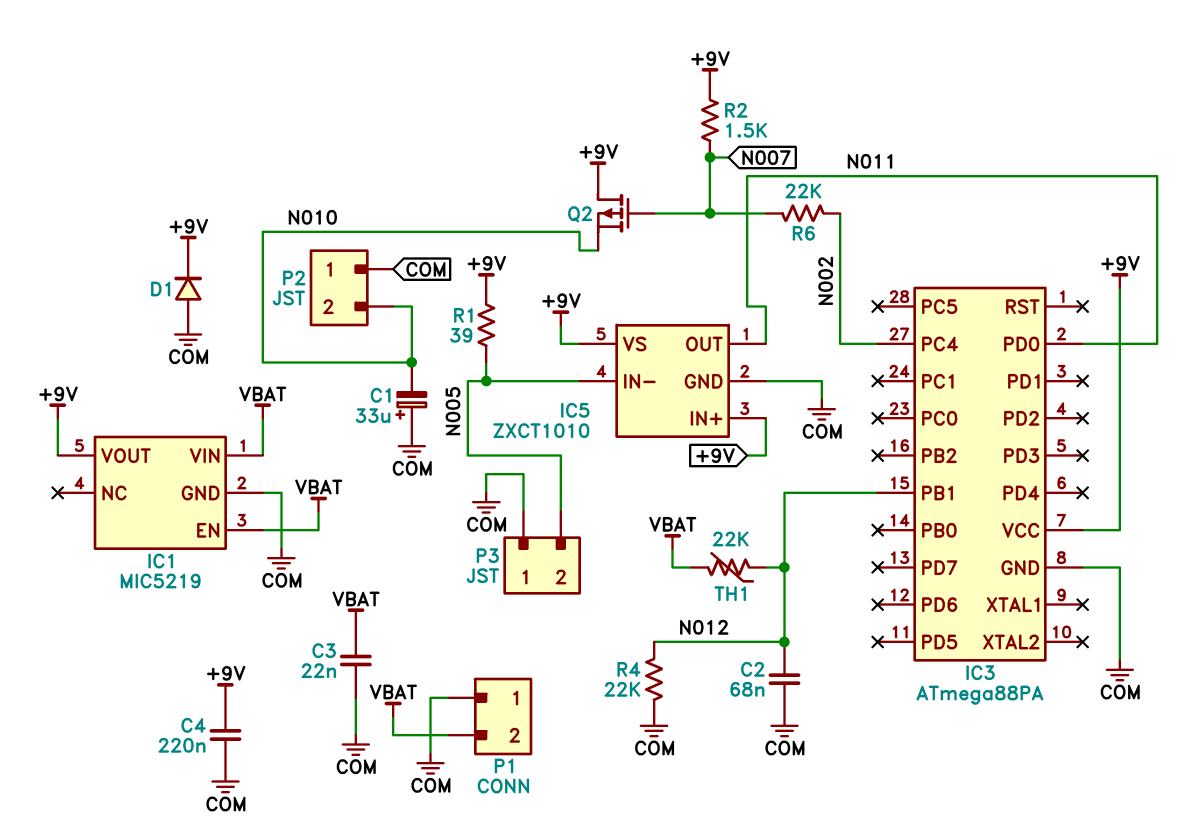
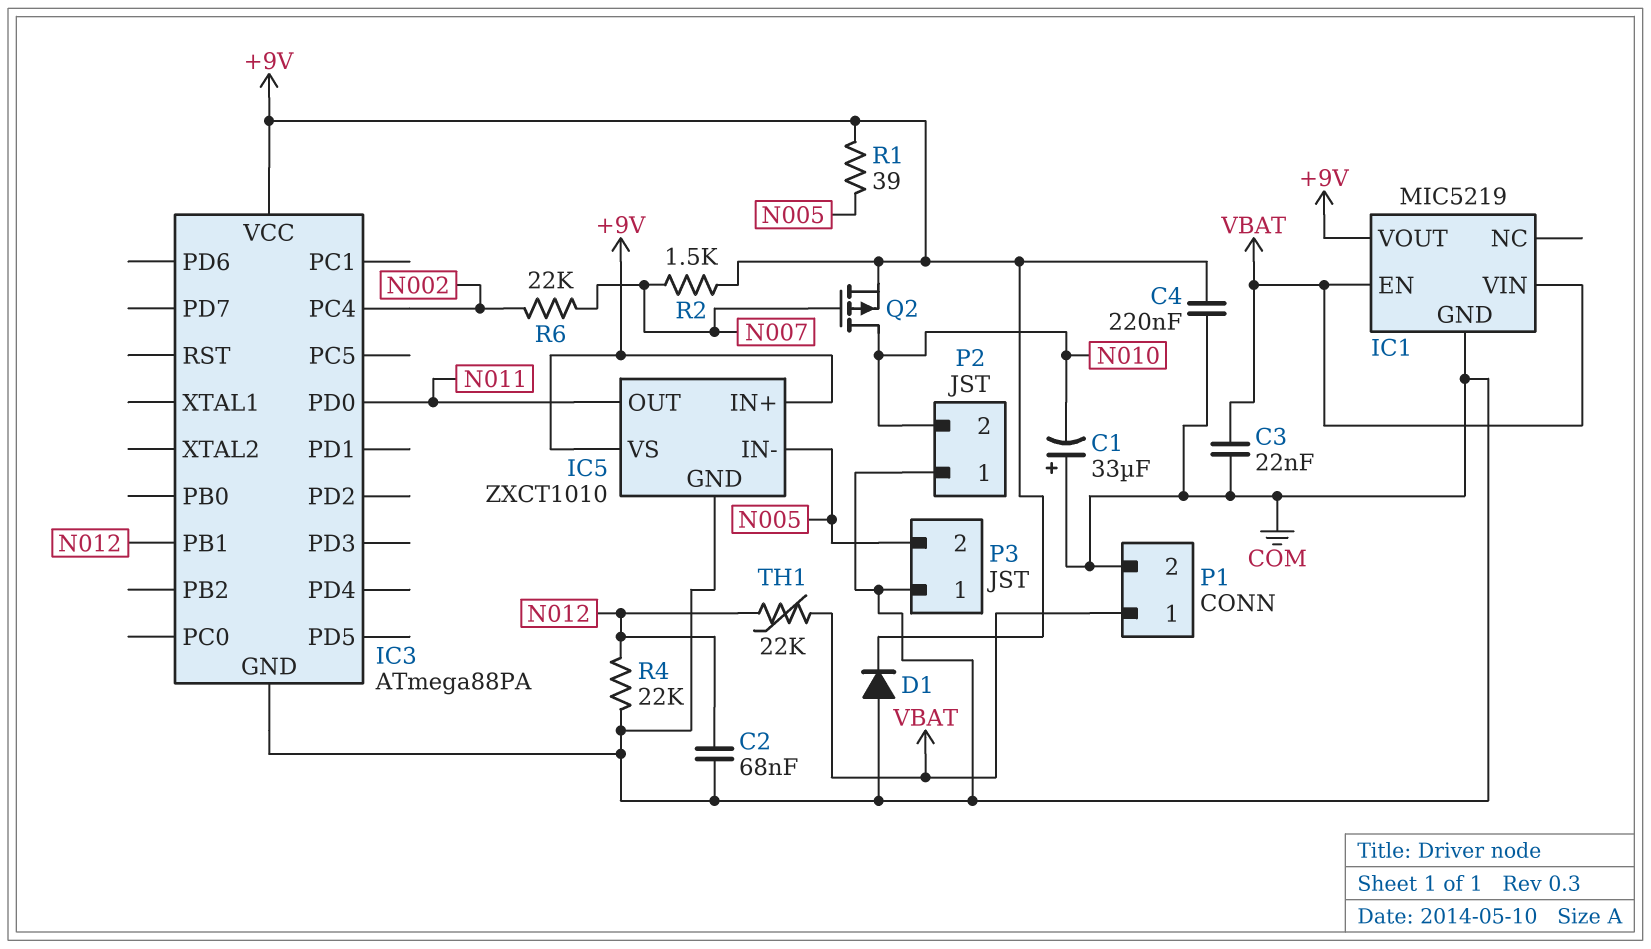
P1 pin 1: COM -> VBAT
P1 pin 2: VBAT -> COM
Q2: PMOS (G N007, D +9V, S N010) -> PMOS (G N007, D N010, S +9V)

